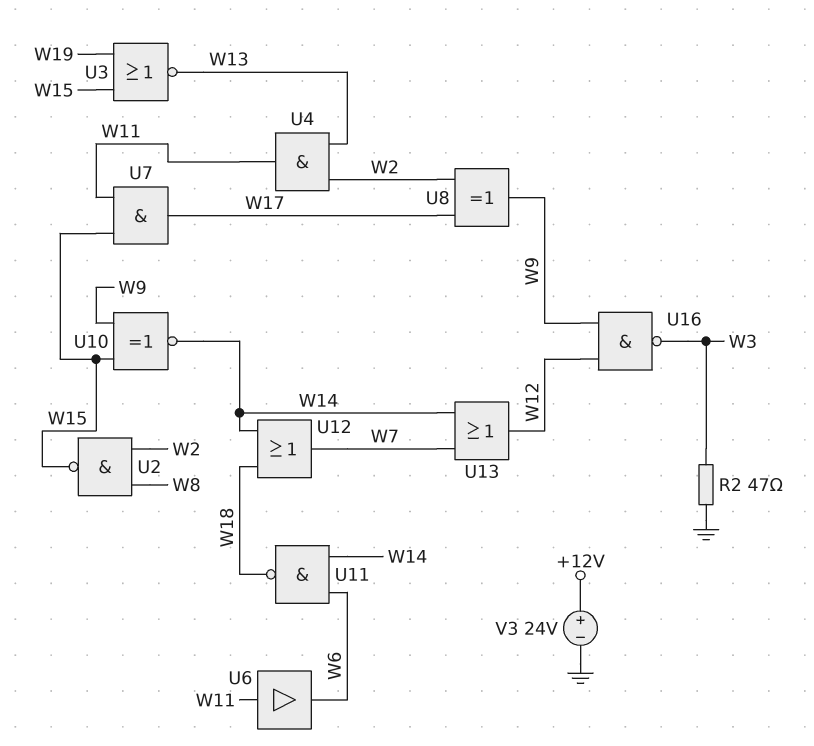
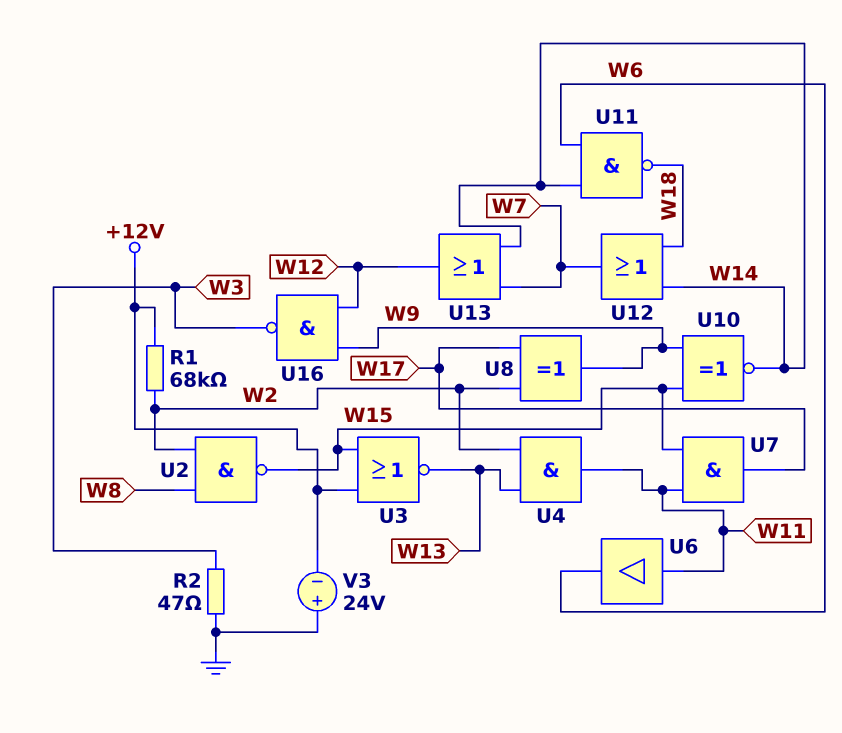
R1: none -> 68k (+12V, W2)
U3: NOR (in W15, in W19, out W13) -> NOR (in +12V, in W15, out W13)
V3: 24V (plus +12V, minus GND) -> 24V (plus GND, minus +12V)

